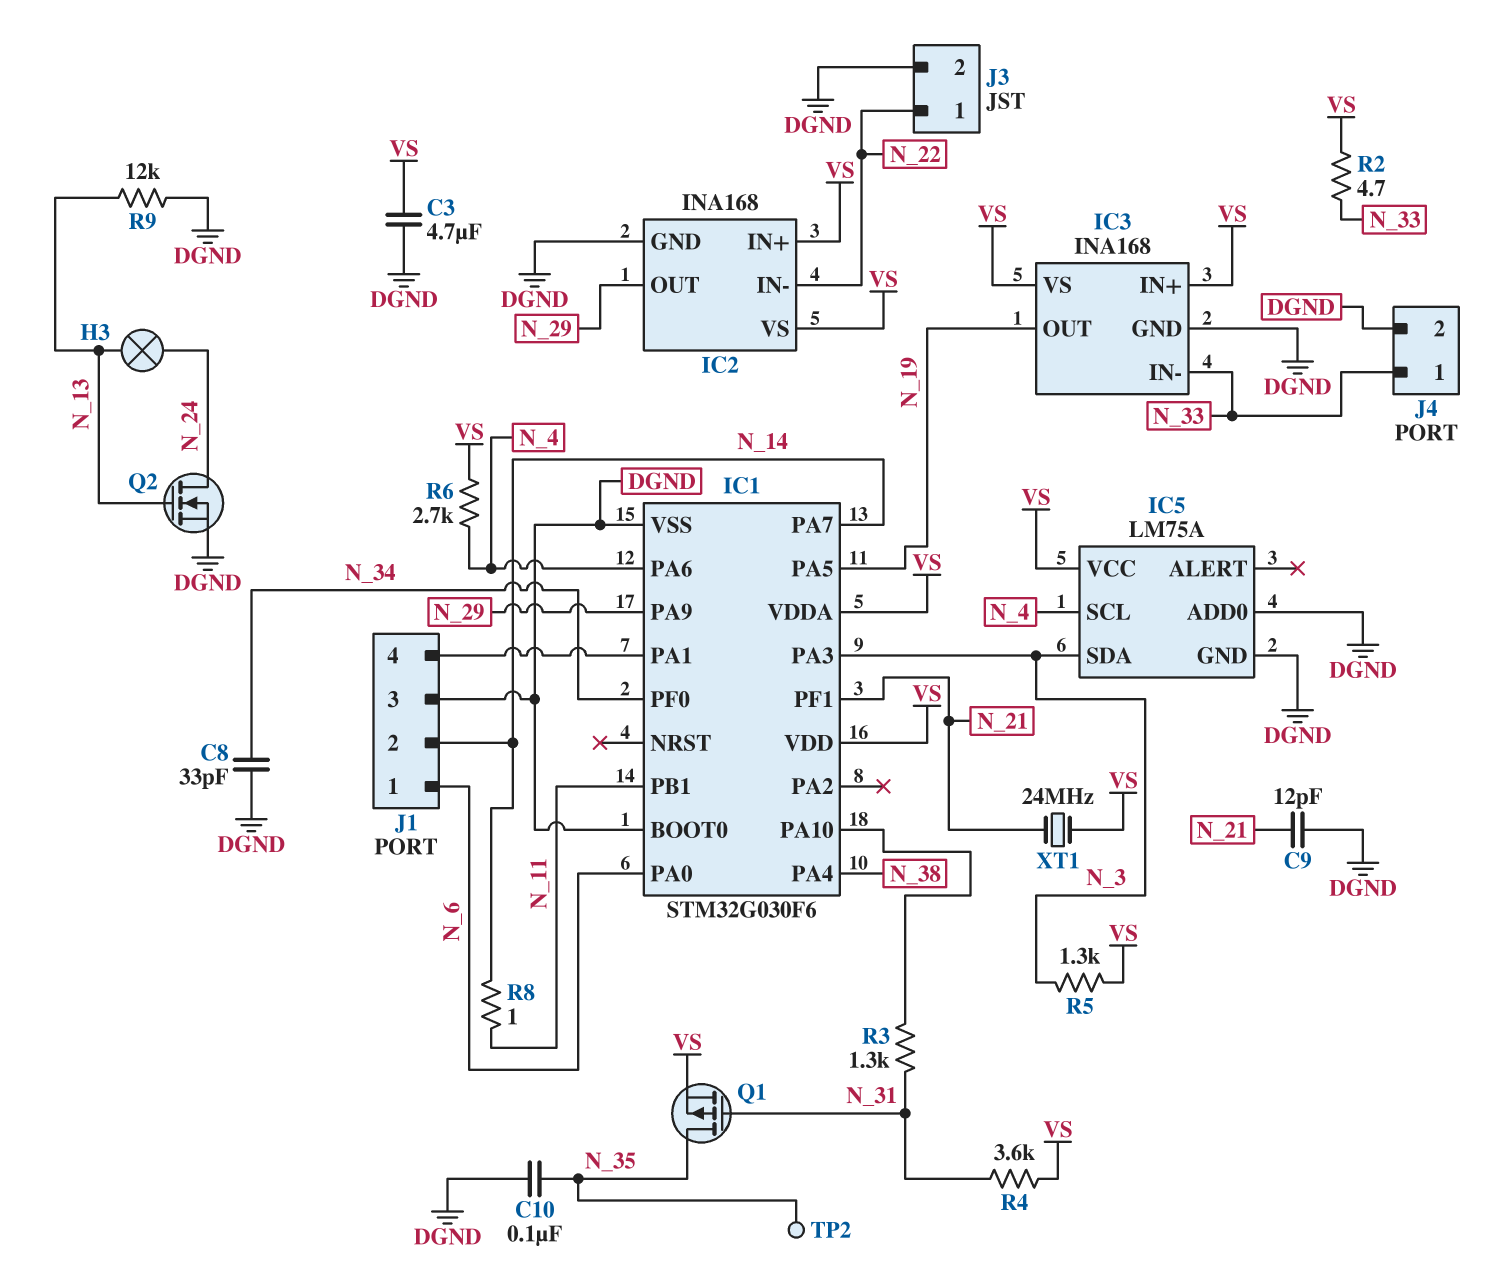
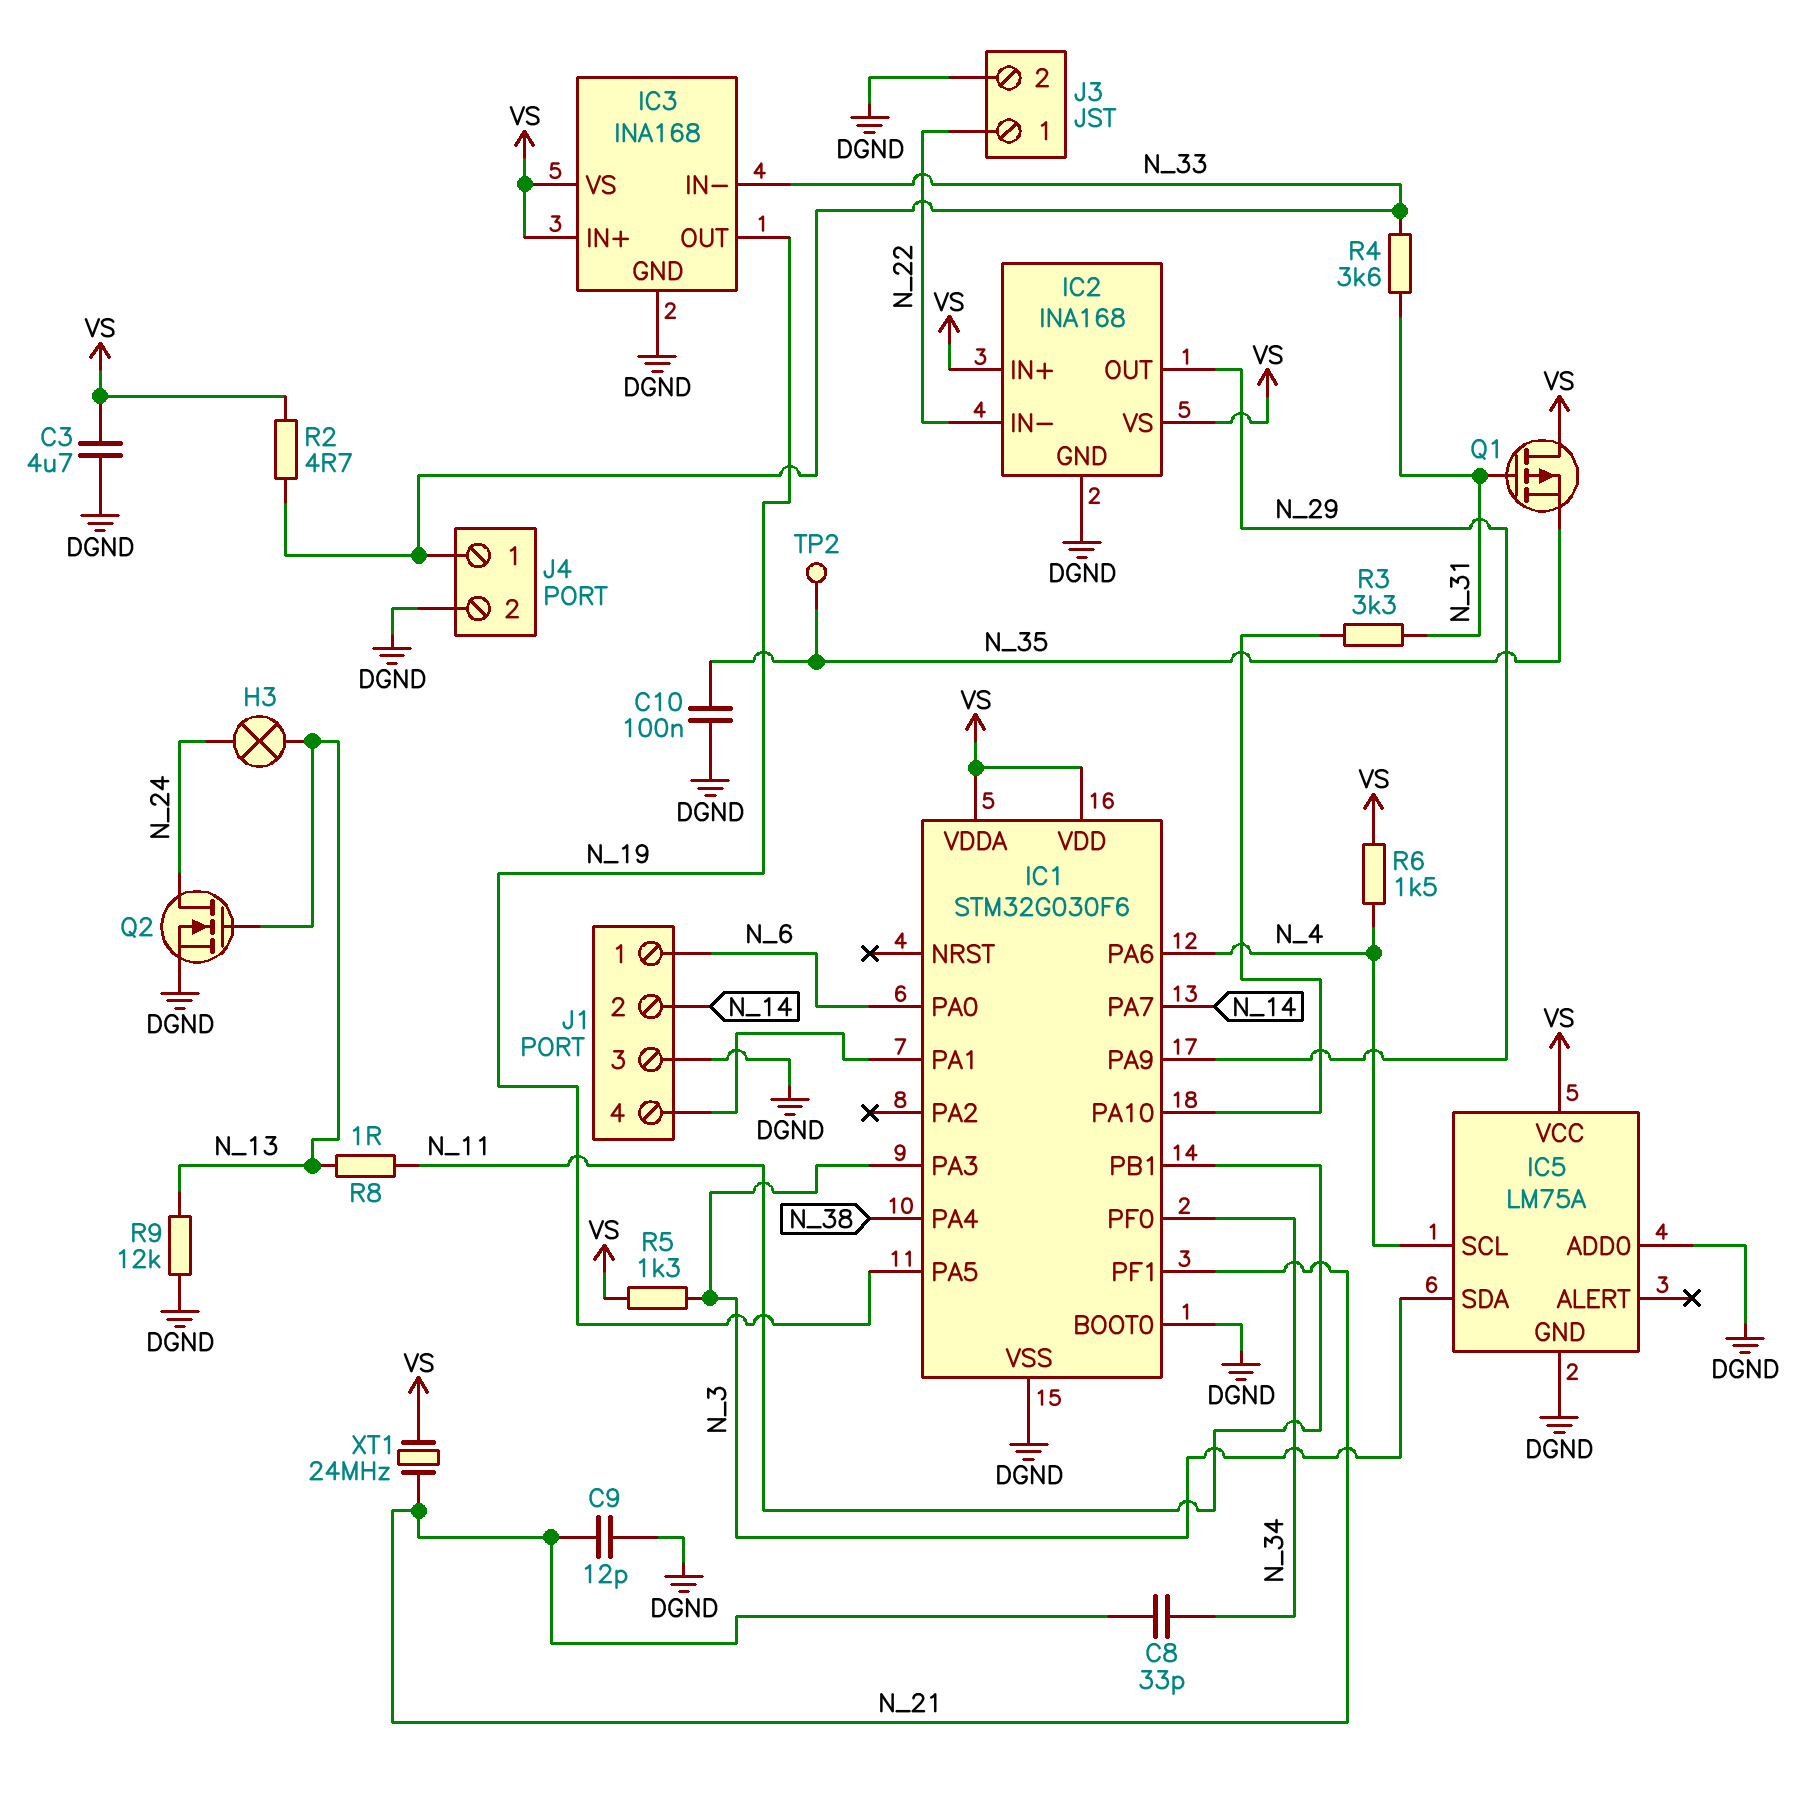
C8: 33pF (DGND, N_34) -> 33pF (N_21, N_34)
Q1: PMOS (G N_31, D N_35, S VS) -> PMOS (G N_31, D VS, S N_35)
R3: 1.3k (IC1/PA10, N_31) -> 3.3k (IC1/PA10, N_31)
R4: 3.6k (N_31, VS) -> 3.6k (N_31, N_33)
R6: 2.7k (N_4, VS) -> 1.5k (N_4, VS)
R8: 1 (N_11, N_14) -> 1 (N_11, N_13)

